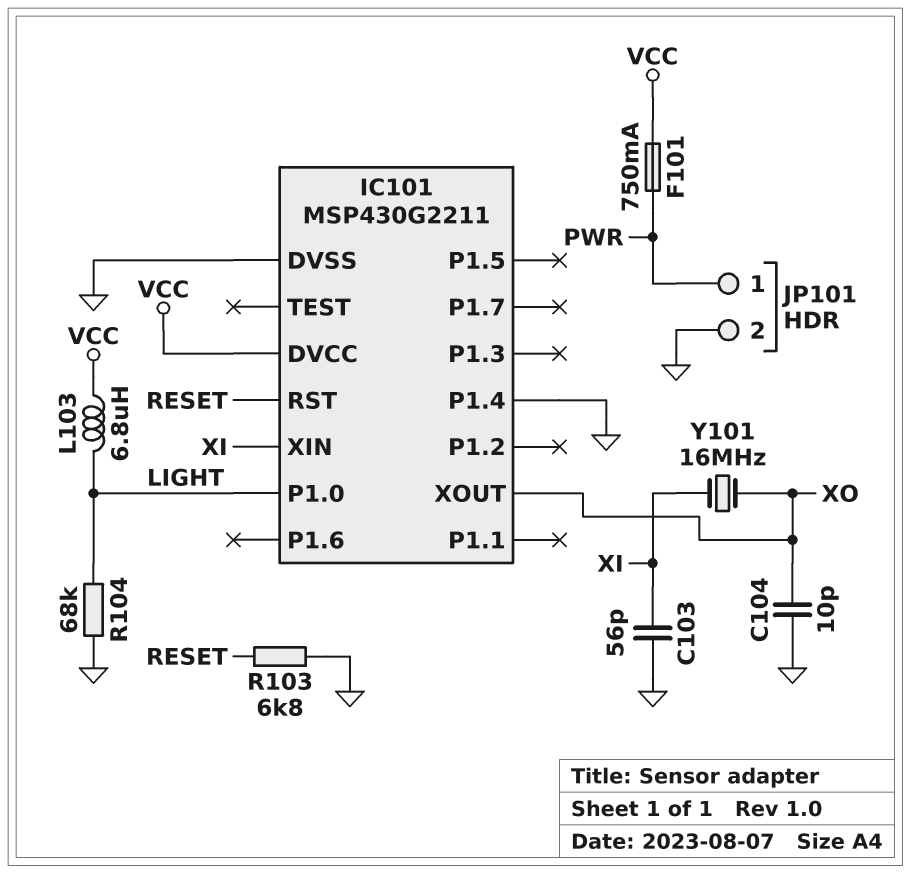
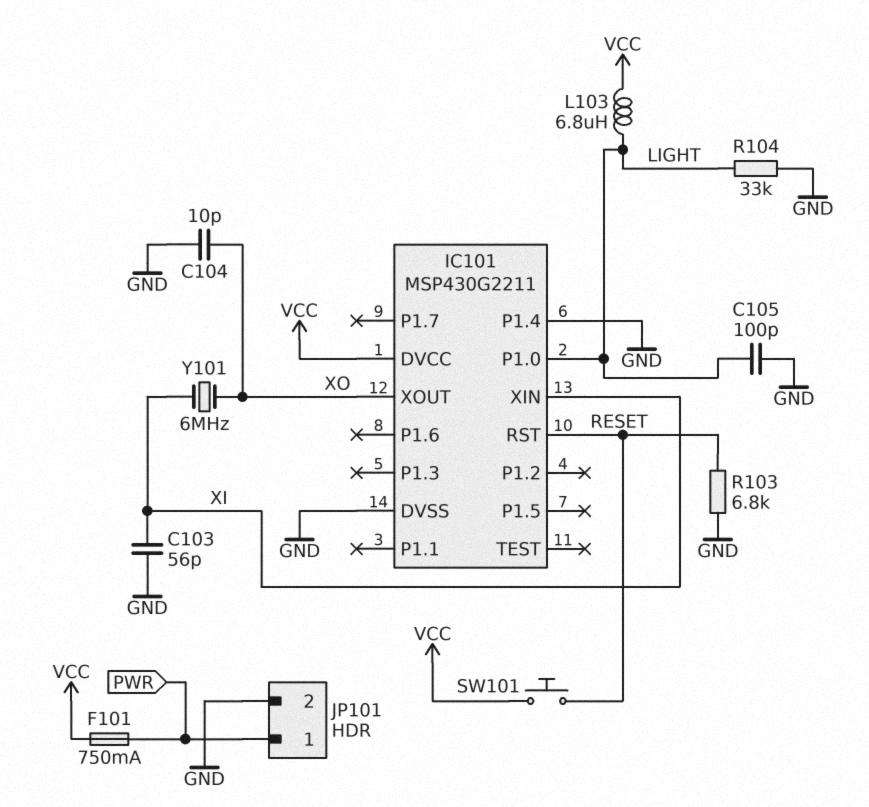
C105: none -> 100pF (GND, LIGHT)
R104: 68k (GND, LIGHT) -> 33k (GND, LIGHT)
SW101: none -> button (RESET, VCC)
Y101: 16MHz (XI, XO) -> 6MHz (XI, XO)

